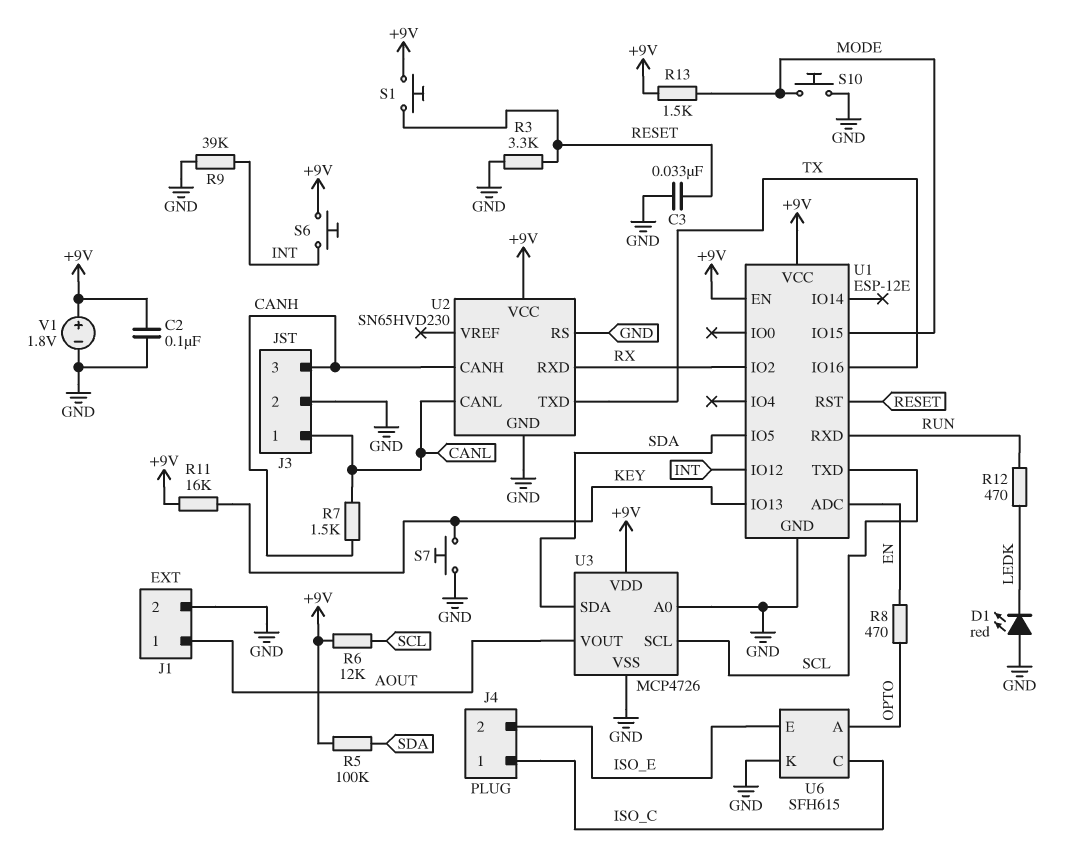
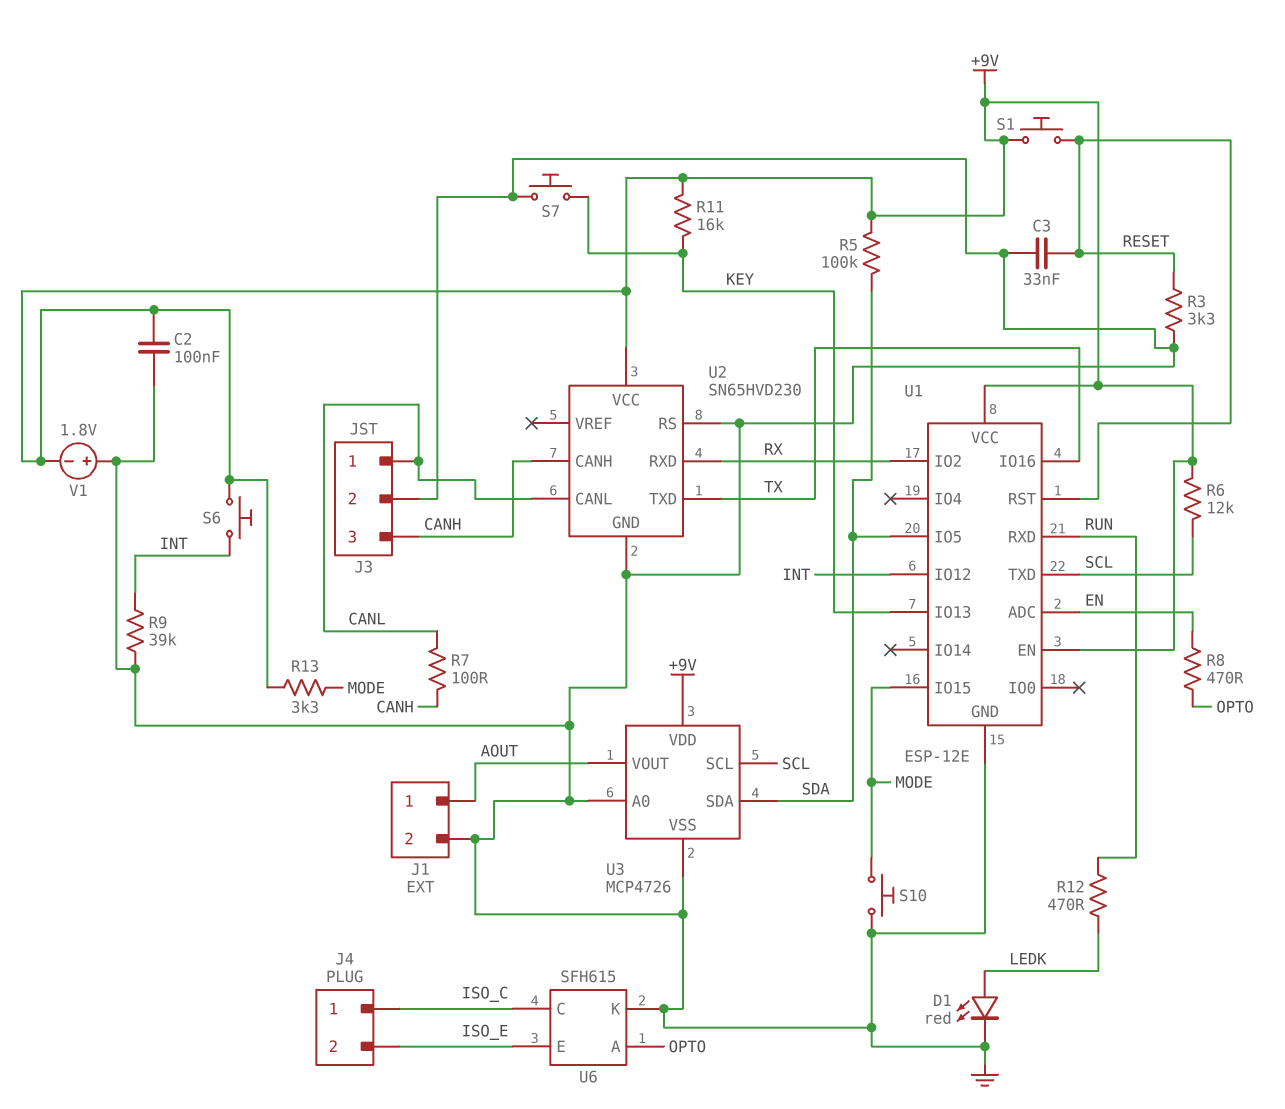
D1: LED red (A GND, K LEDK) -> LED red (A LEDK, K GND)
R7: 1.5k (CANH, CANL) -> 100 (CANH, CANL)
R13: 1.5k (+9V, MODE) -> 3.3k (+9V, MODE)
V1: 1.8V (plus +9V, minus GND) -> 1.8V (plus GND, minus +9V)

